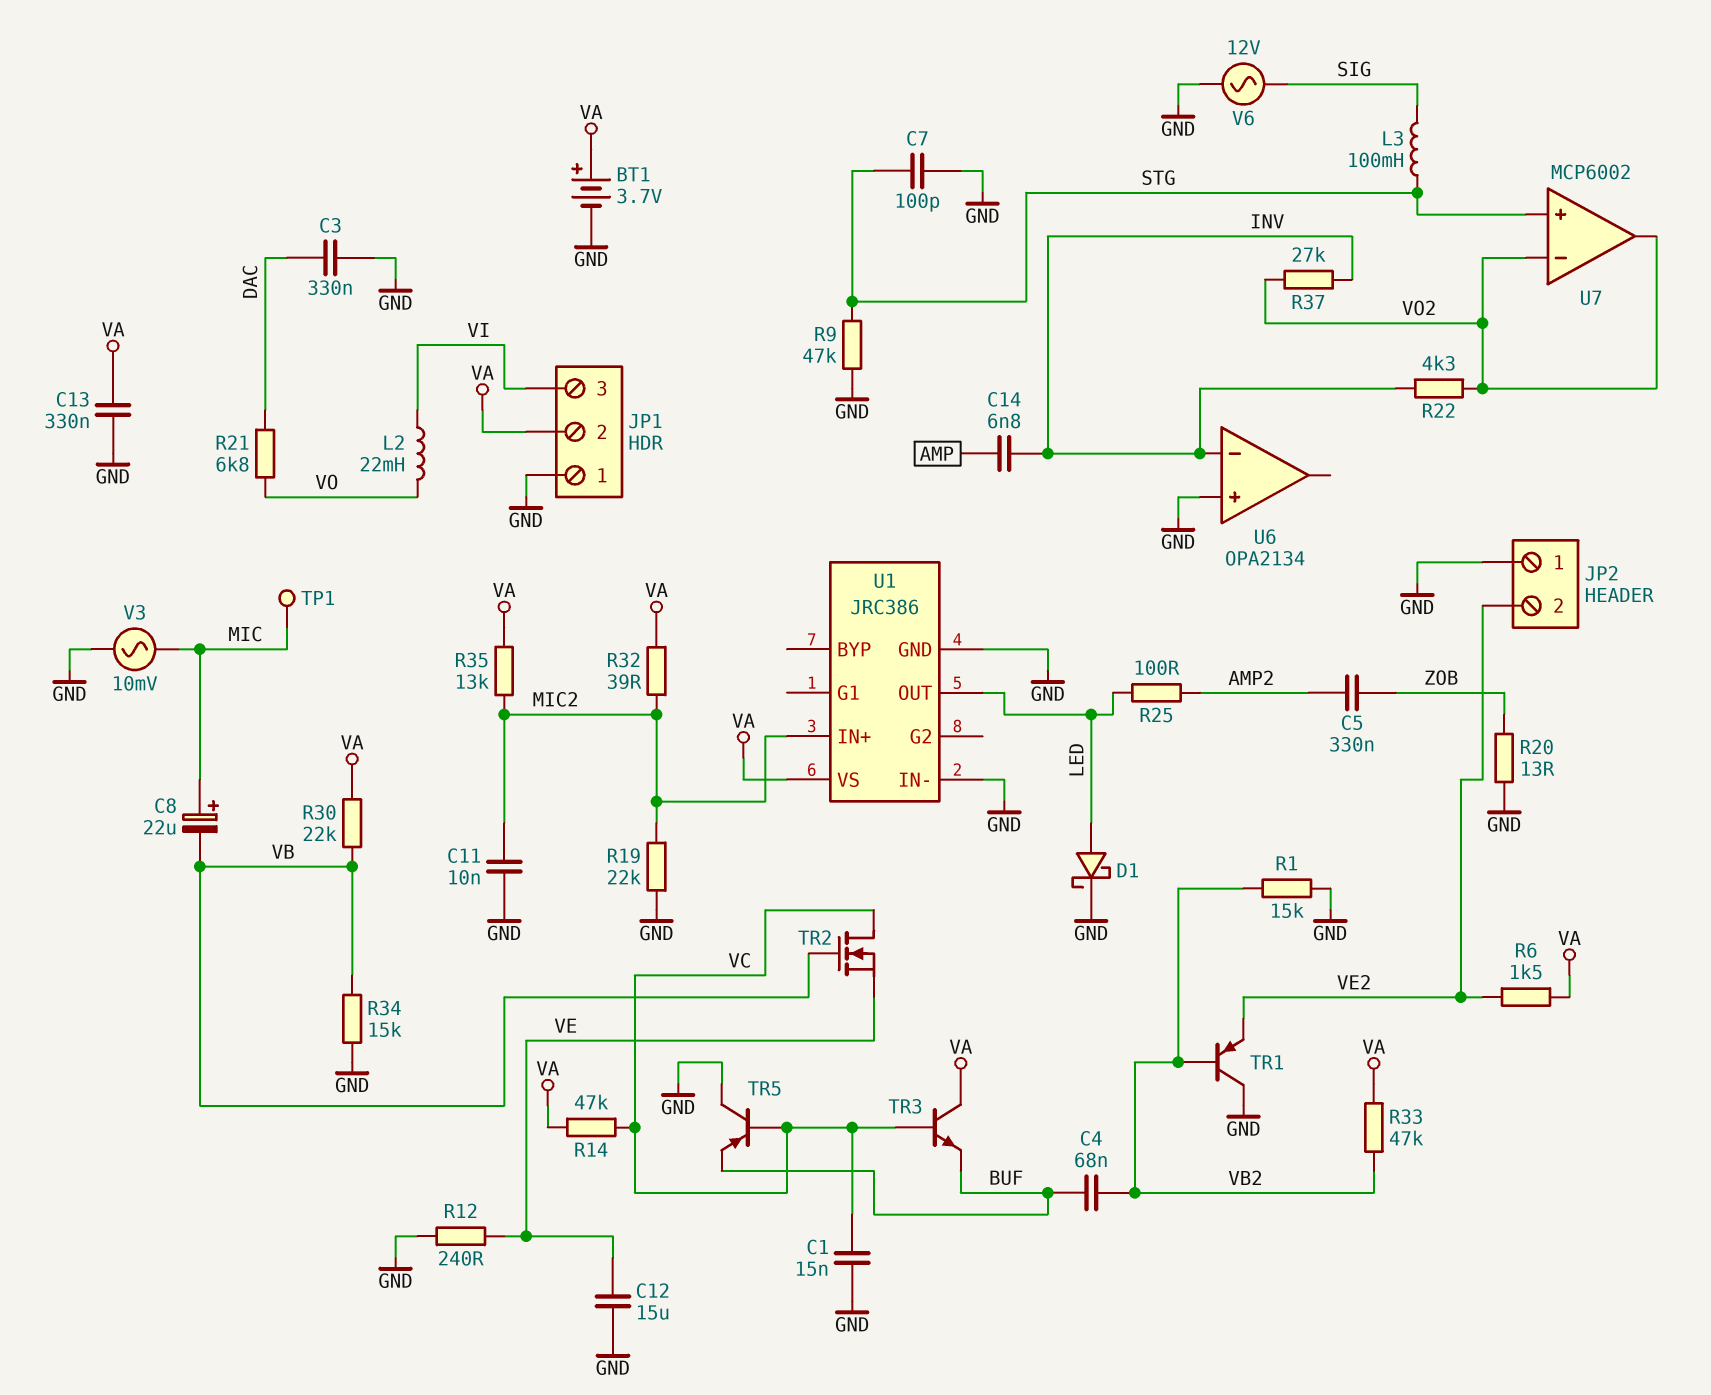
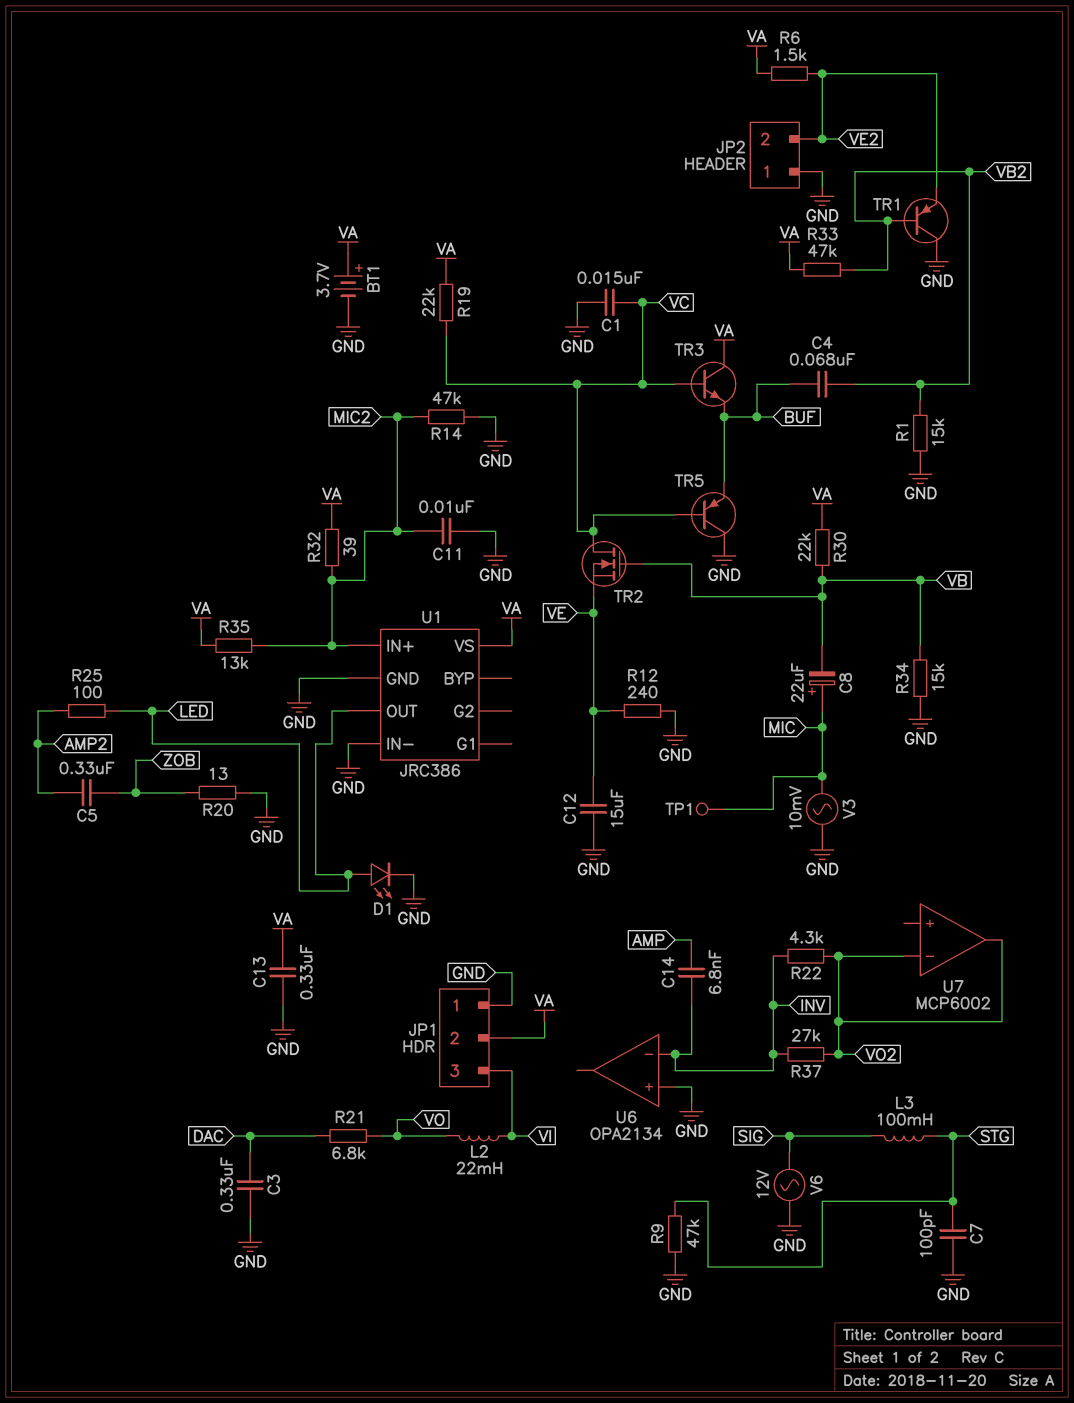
D1: schottky (A LED, K GND) -> LED (A LED, K GND)
R14: 47k (VA, VC) -> 47k (GND, MIC2)
R19: 22k (GND, MIC2) -> 22k (VA, VC)
U7 pin in+: STG -> none

